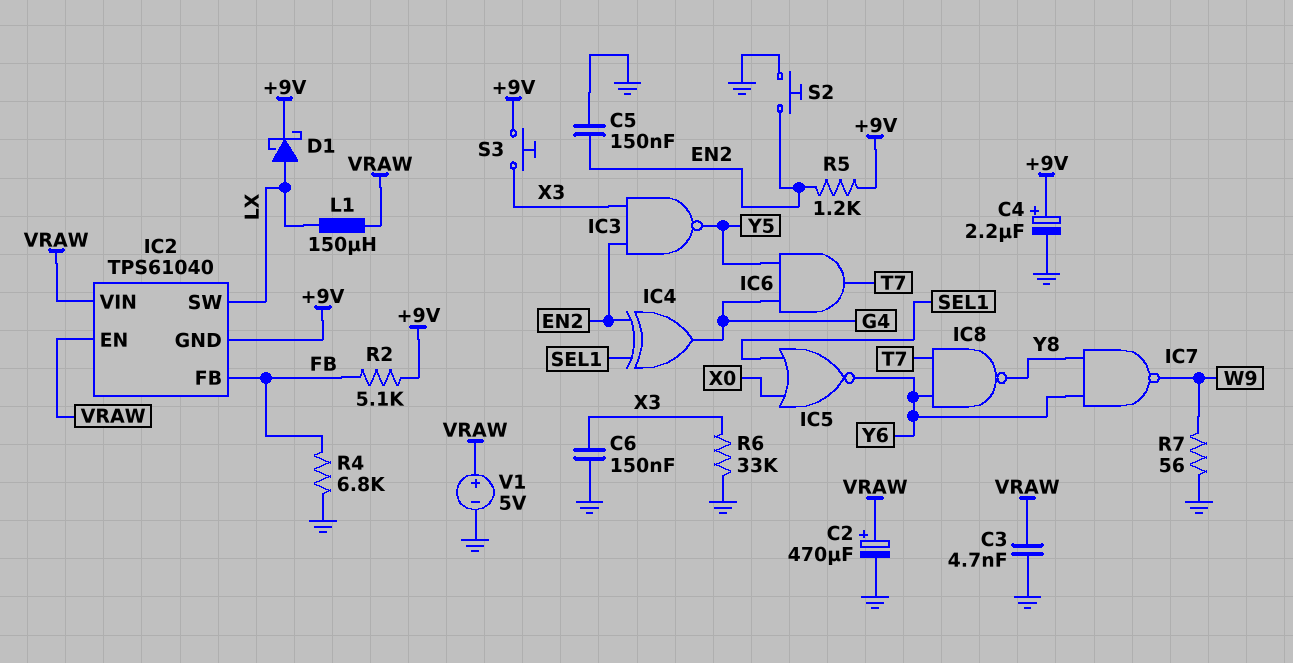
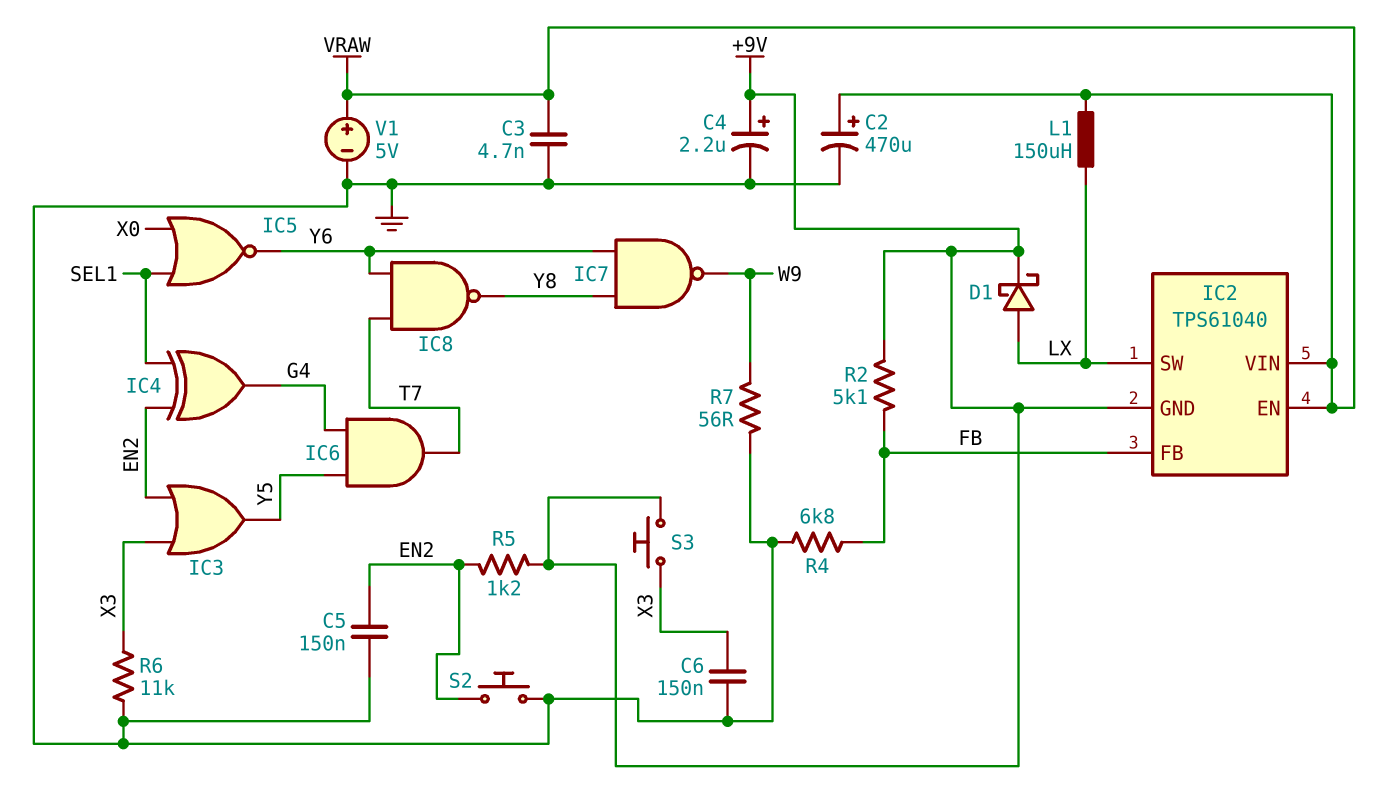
IC3: NAND (in EN2, in X3, out Y5) -> OR (in EN2, in X3, out Y5)
R6: 33k (GND, X3) -> 11k (GND, X3)

